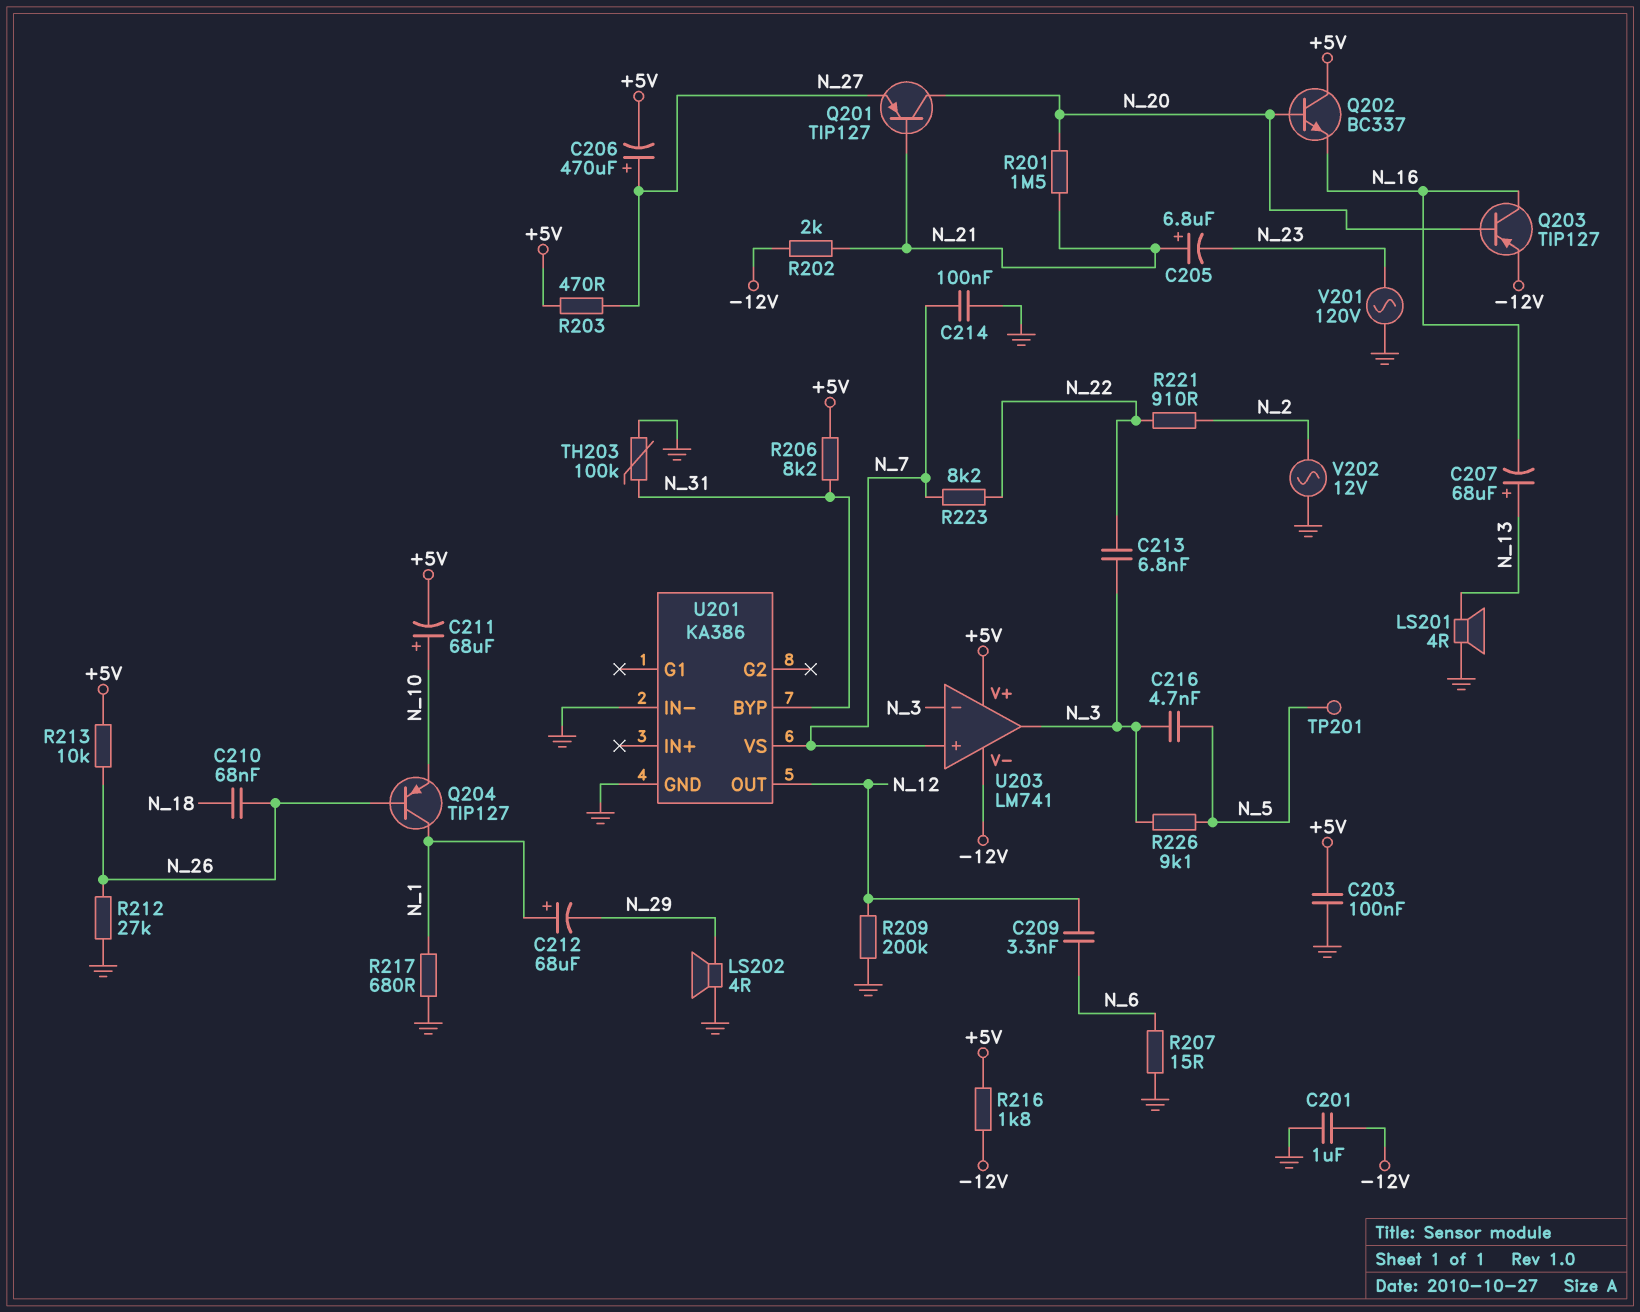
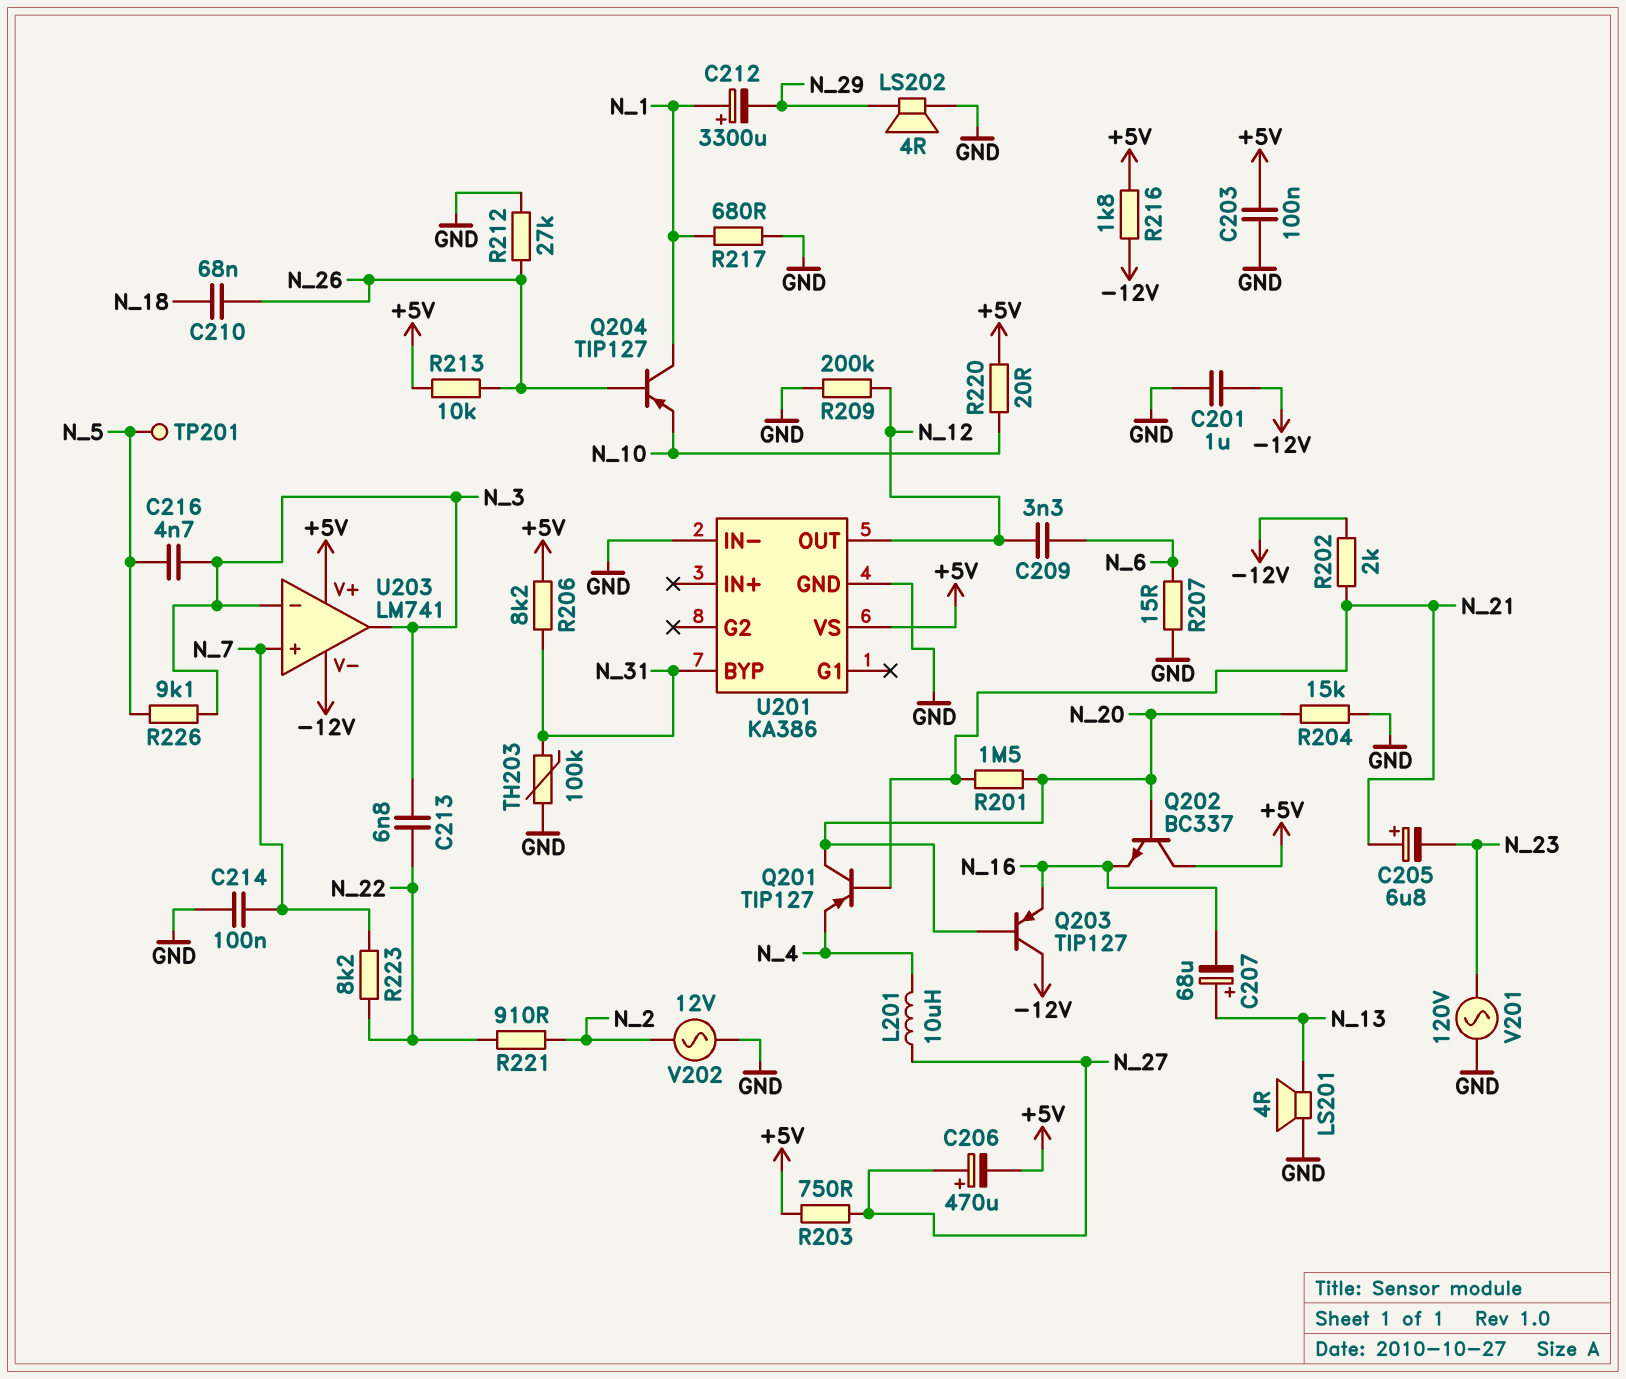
C211: 68uF (plus N_10, minus +5V) -> none
C212: 68uF (plus N_1, minus N_29) -> 3300uF (plus N_1, minus N_29)
L201: none -> 10uH (N_4, N_27)
Q201: PNP TIP127 (B N_21, C N_20, E N_27) -> PNP TIP127 (B N_21, C N_20, E N_4)
Q203: PNP TIP127 (B N_20, C N_16, E -12V) -> PNP TIP127 (B N_20, C -12V, E N_16)
R203: 470 (+5V, N_27) -> 750 (+5V, N_27)
R204: none -> 15k (GND, N_20)
R220: none -> 20 (+5V, N_10)
U201 pin VS: N_7 -> +5V

